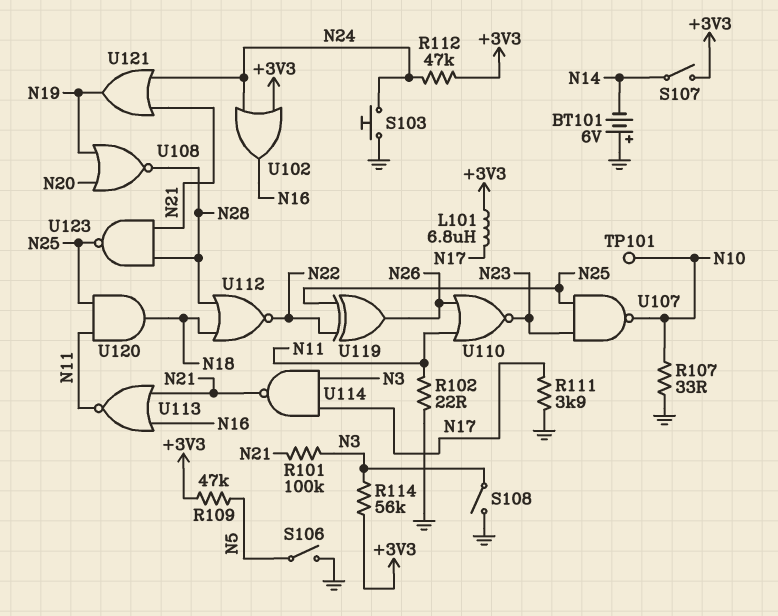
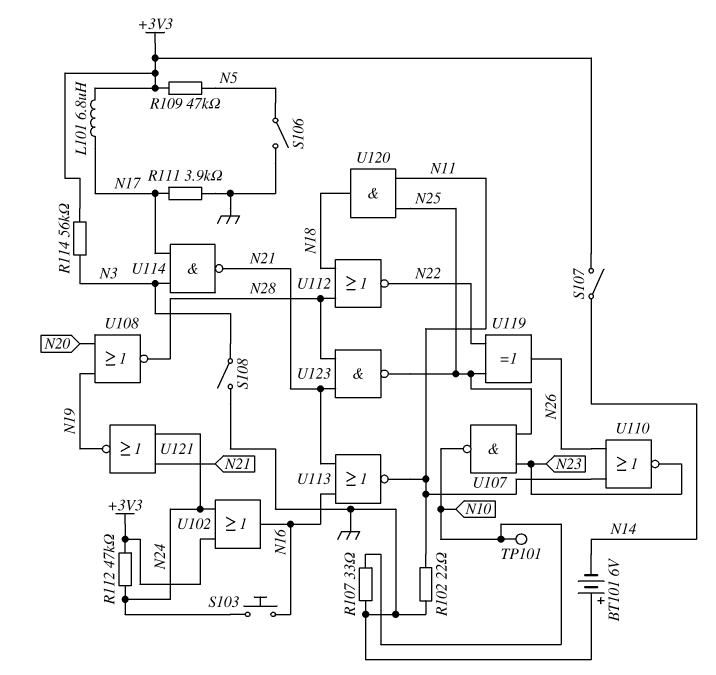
R101: 100k (N3, N21) -> none
S103: button (GND, N24) -> button (N16, N24)
U121: OR (in N21, in N24, out N19) -> NOR (in N21, in N24, out N19)

